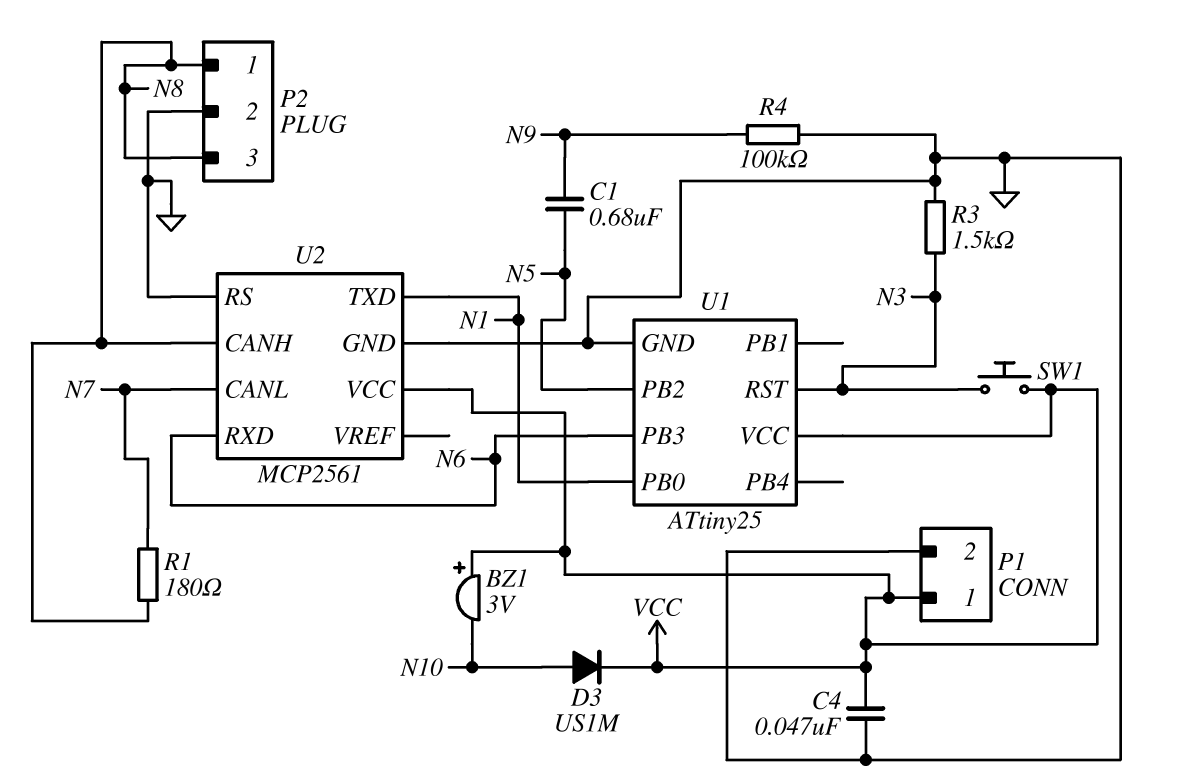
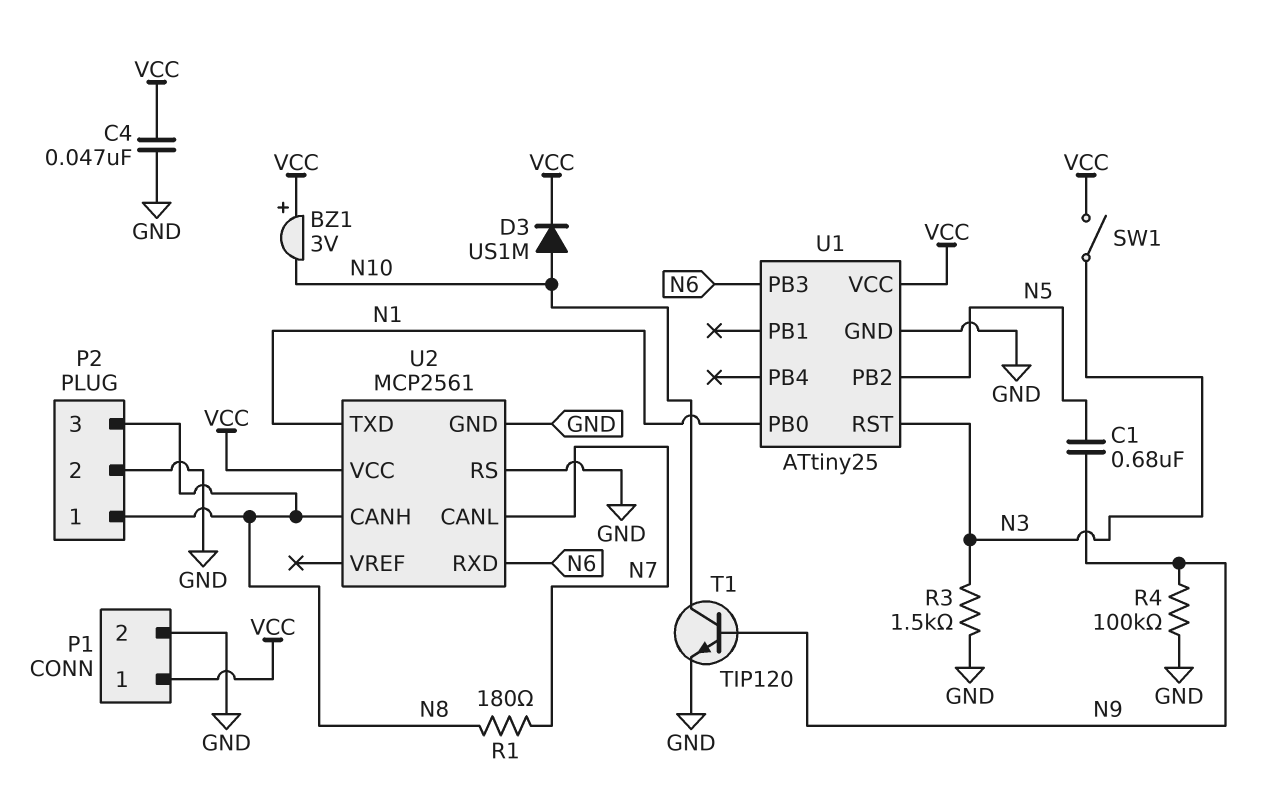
SW1: button (N3, VCC) -> switch (N3, VCC)
T1: none -> NPN TIP120 (B N9, C N10, E GND)

